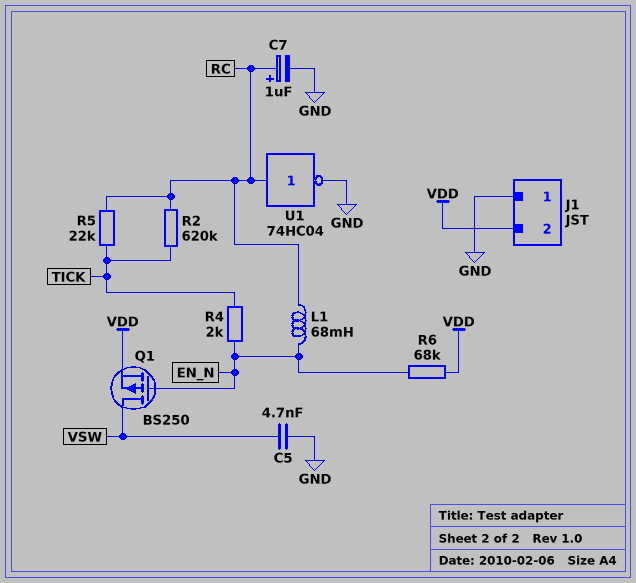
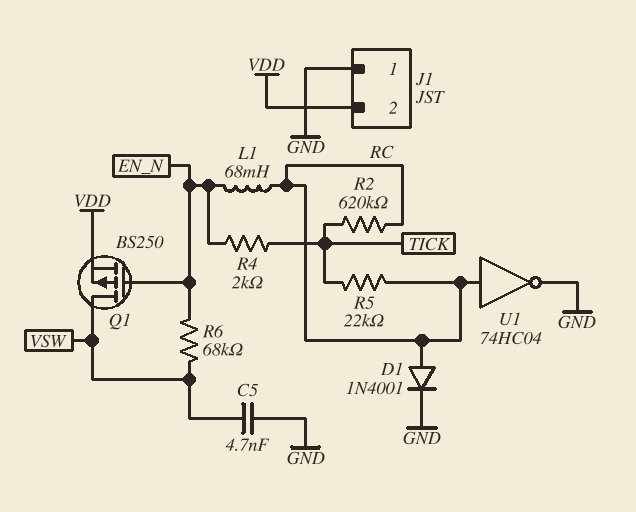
C7: 1uF (plus RC, minus GND) -> none
D1: none -> diode 1N4001 (A RC, K GND)
R6: 68k (EN_N, VDD) -> 68k (EN_N, VSW)

